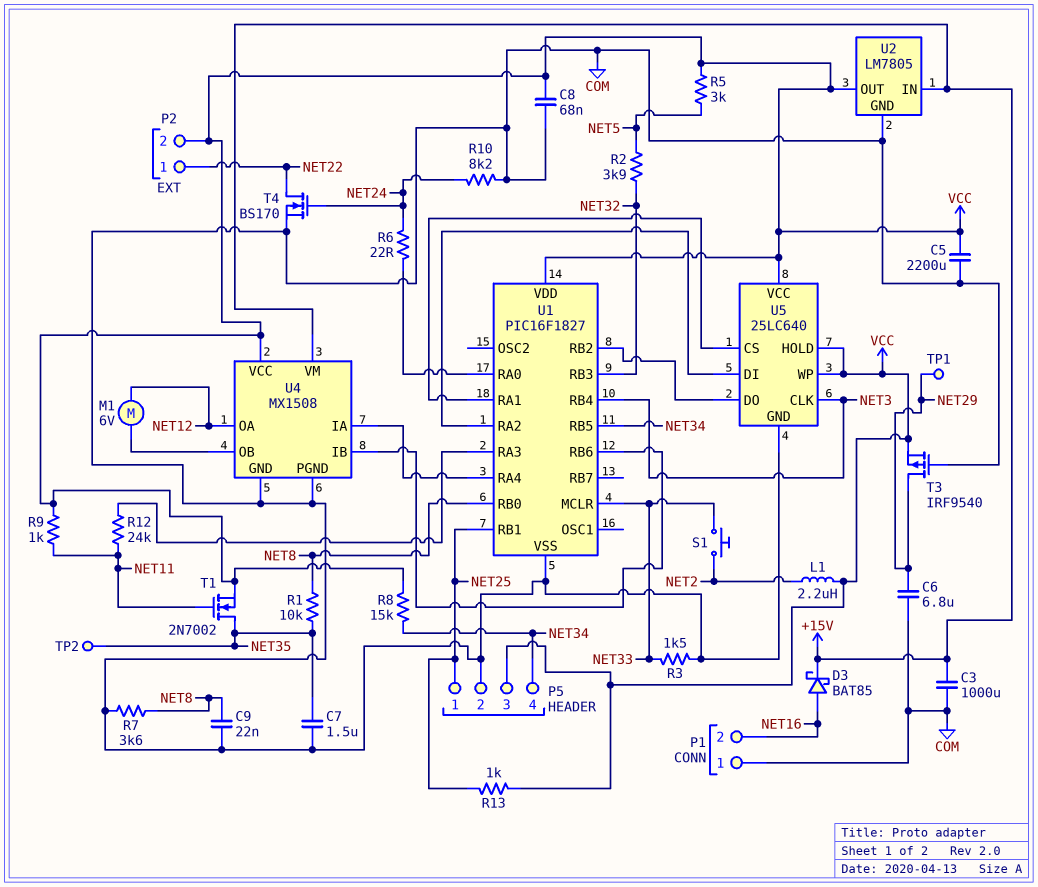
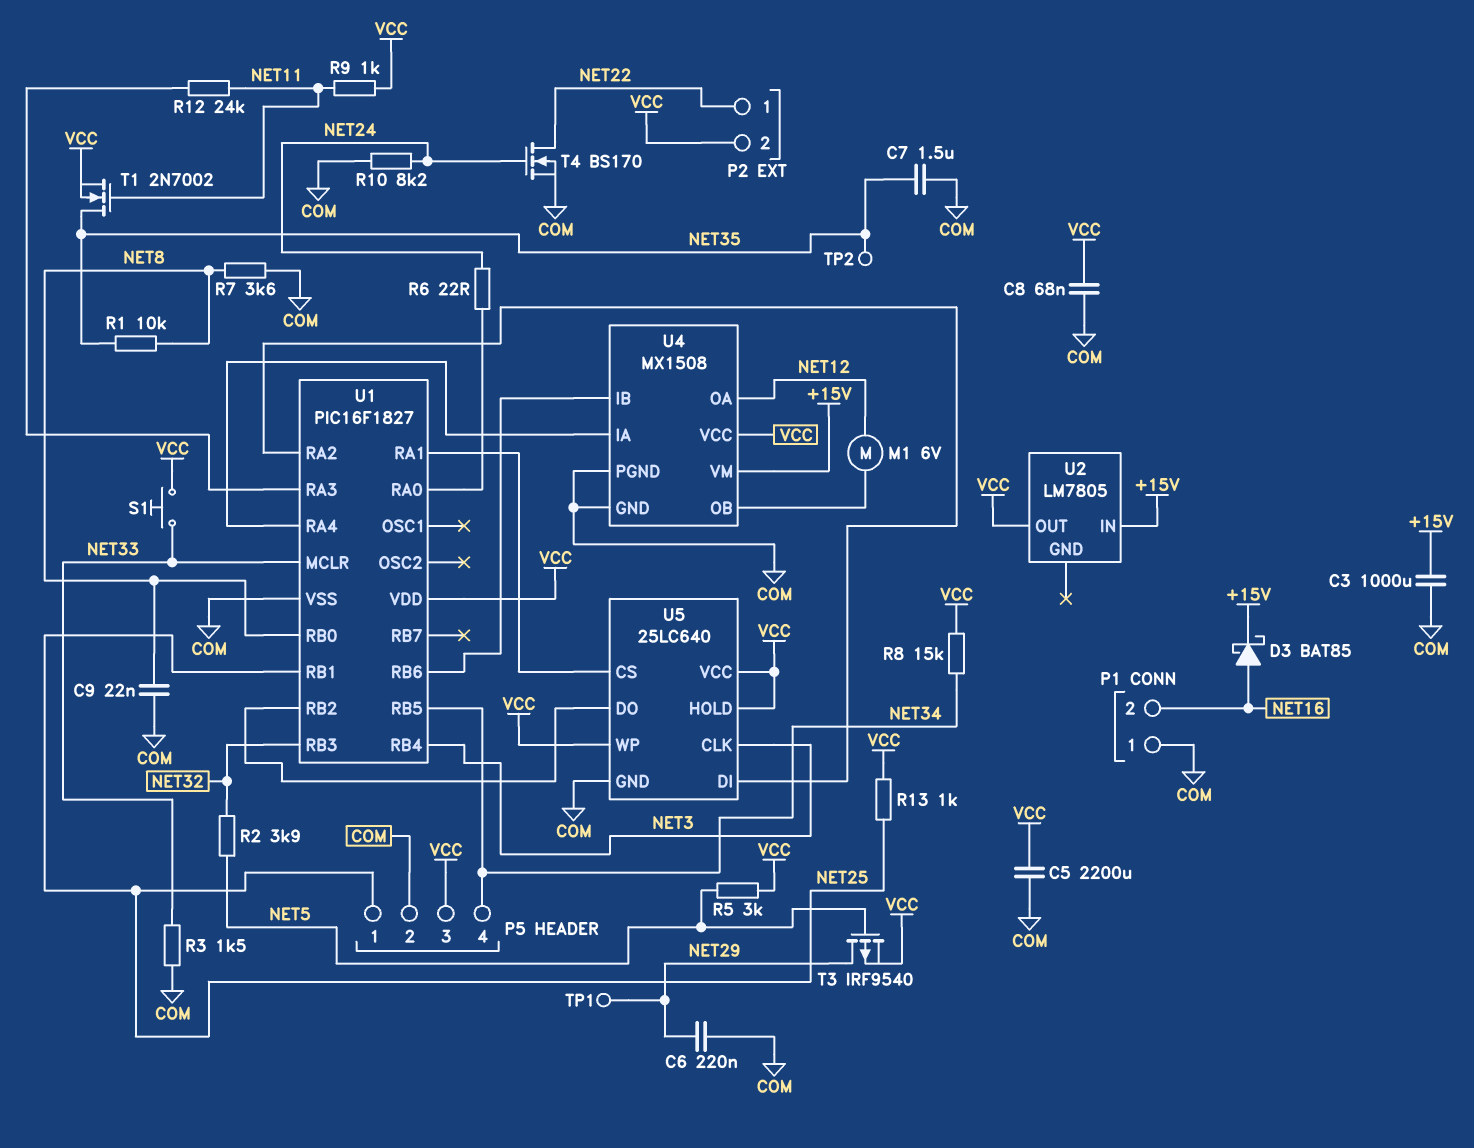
C6: 6.8uF (COM, NET29) -> 220nF (COM, NET29)
L1: 2.2uH (NET2, VCC) -> none
S1: button (NET2, NET33) -> button (NET33, VCC)
T3: PMOS IRF9540 (G COM, D NET29, S VCC) -> PMOS IRF9540 (G NET5, D NET29, S VCC)
U2 pin GND: COM -> none

